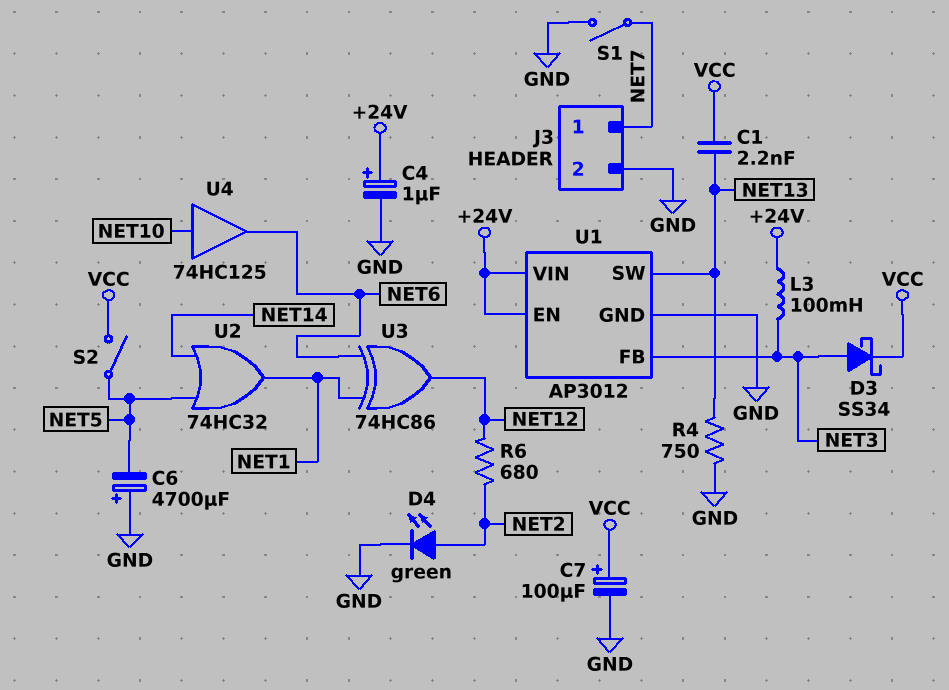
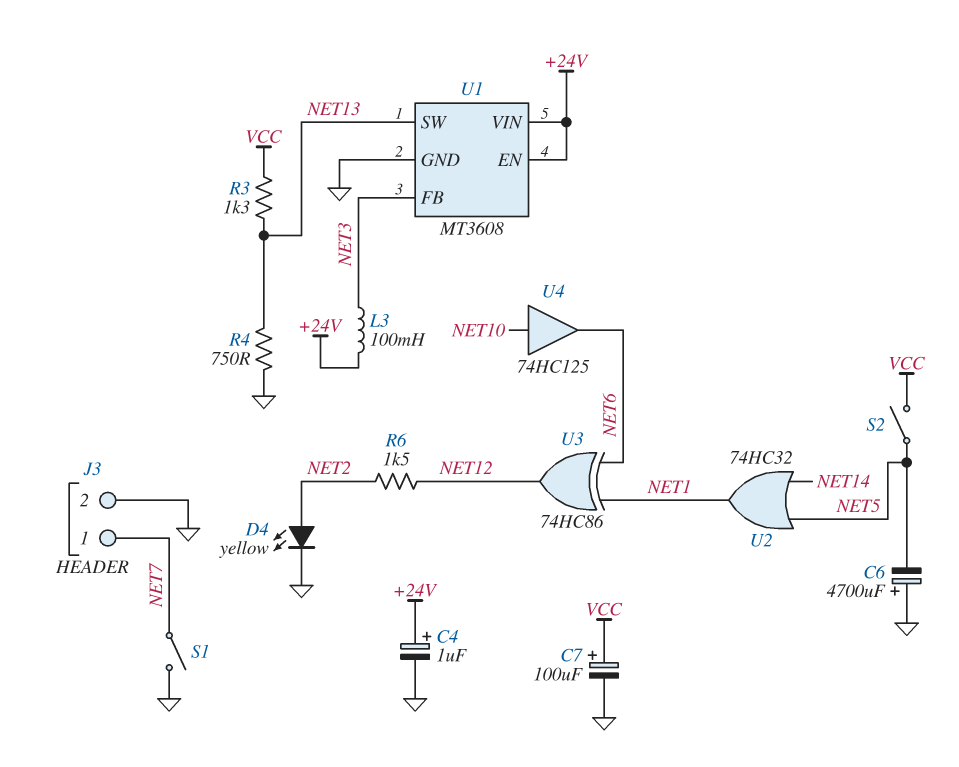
C1: 2.2nF (NET13, VCC) -> none
D3: schottky SS34 (A NET3, K VCC) -> none
D4: LED green (A NET2, K GND) -> LED yellow (A NET2, K GND)
R3: none -> 1.3k (NET13, VCC)
R6: 680 (NET2, NET12) -> 1.5k (NET2, NET12)
U1: AP3012 -> MT3608

